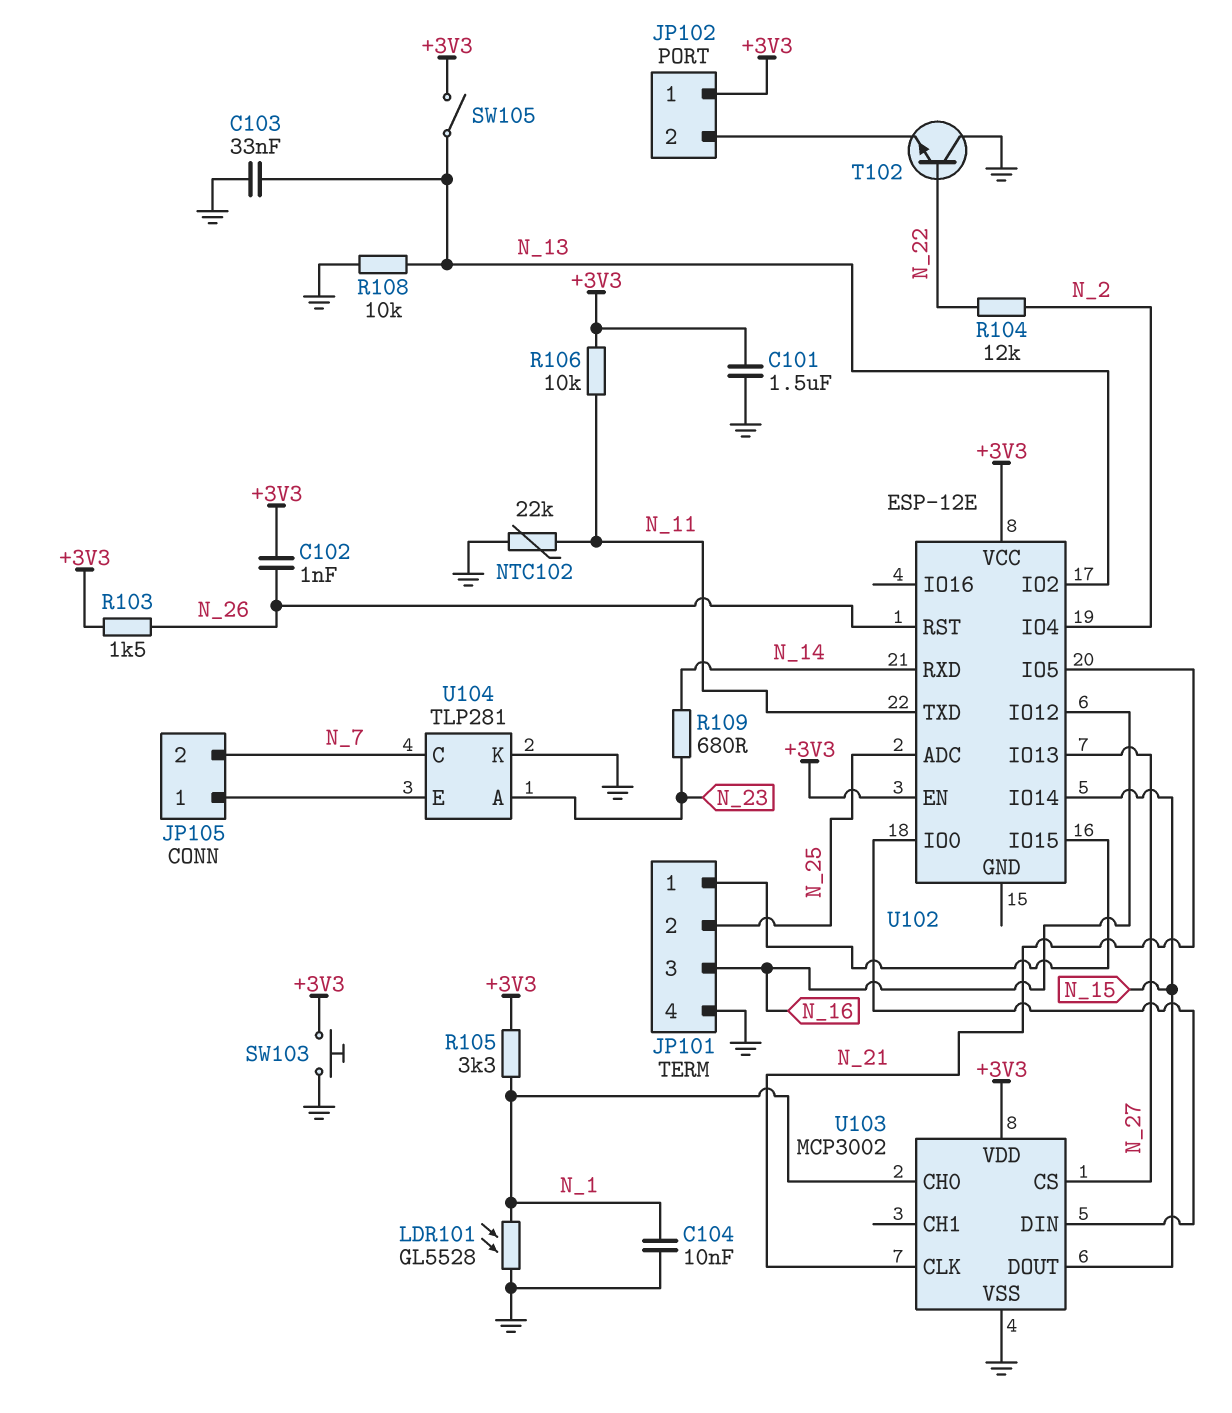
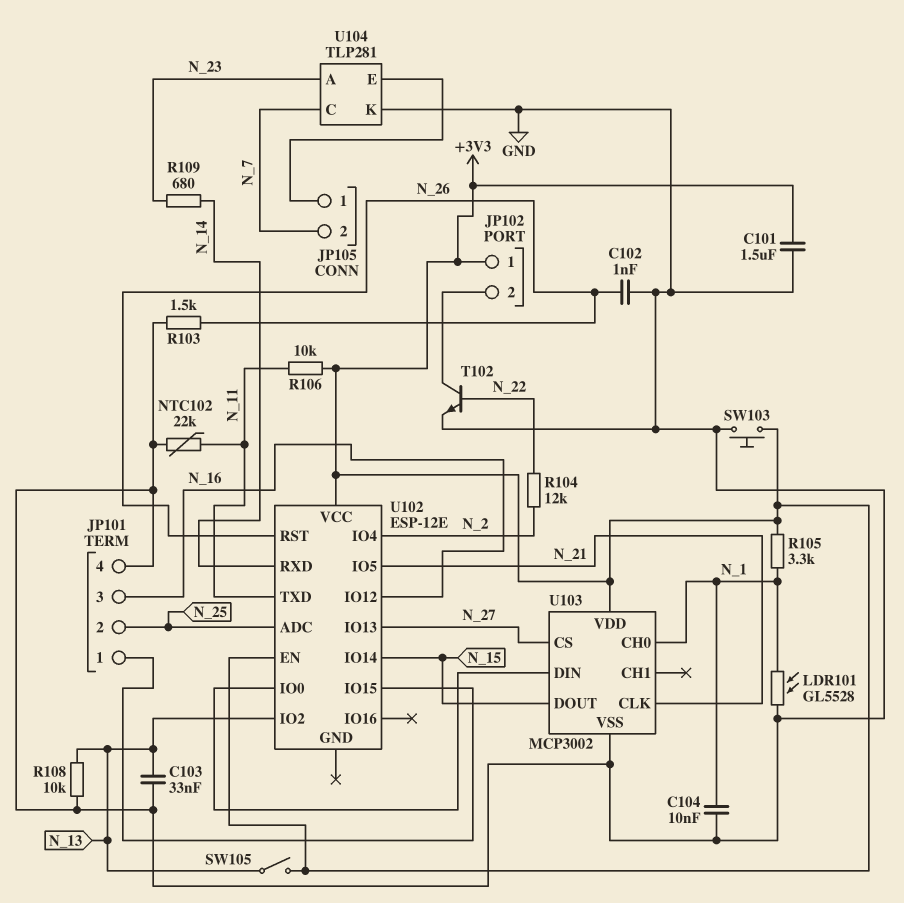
C102: 1nF (+3V3, N_26) -> 1nF (GND, N_26)
R103: 1.5k (+3V3, N_26) -> 1.5k (GND, N_26)
T102: NPN (B N_22, C GND, E JP102/2) -> NPN (B N_22, C JP102/2, E GND)

